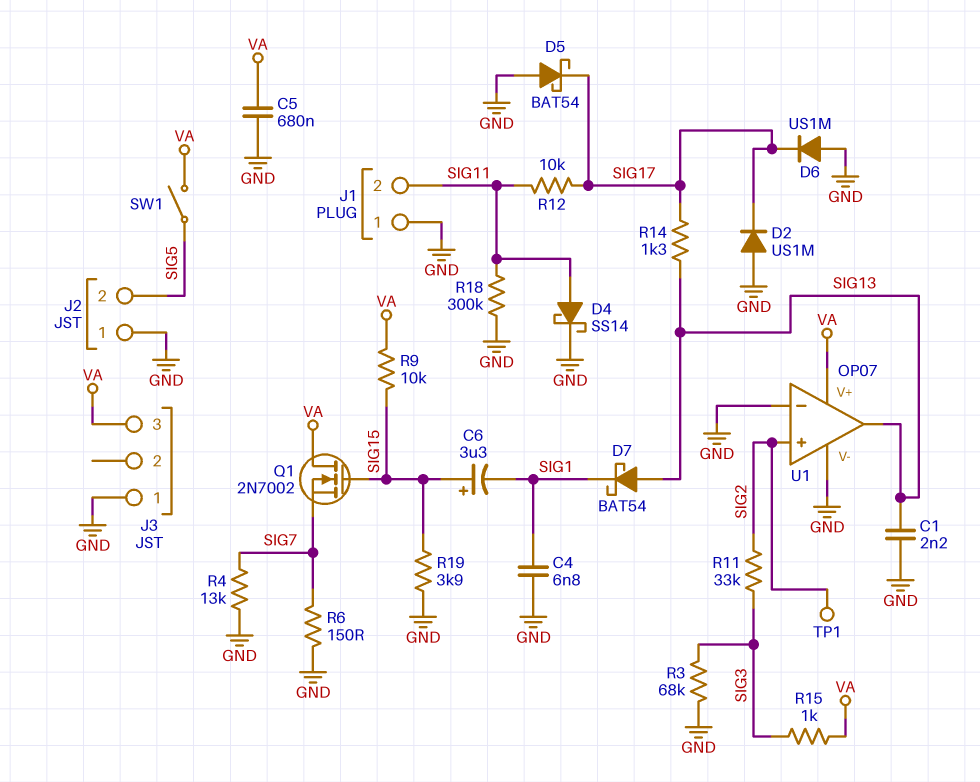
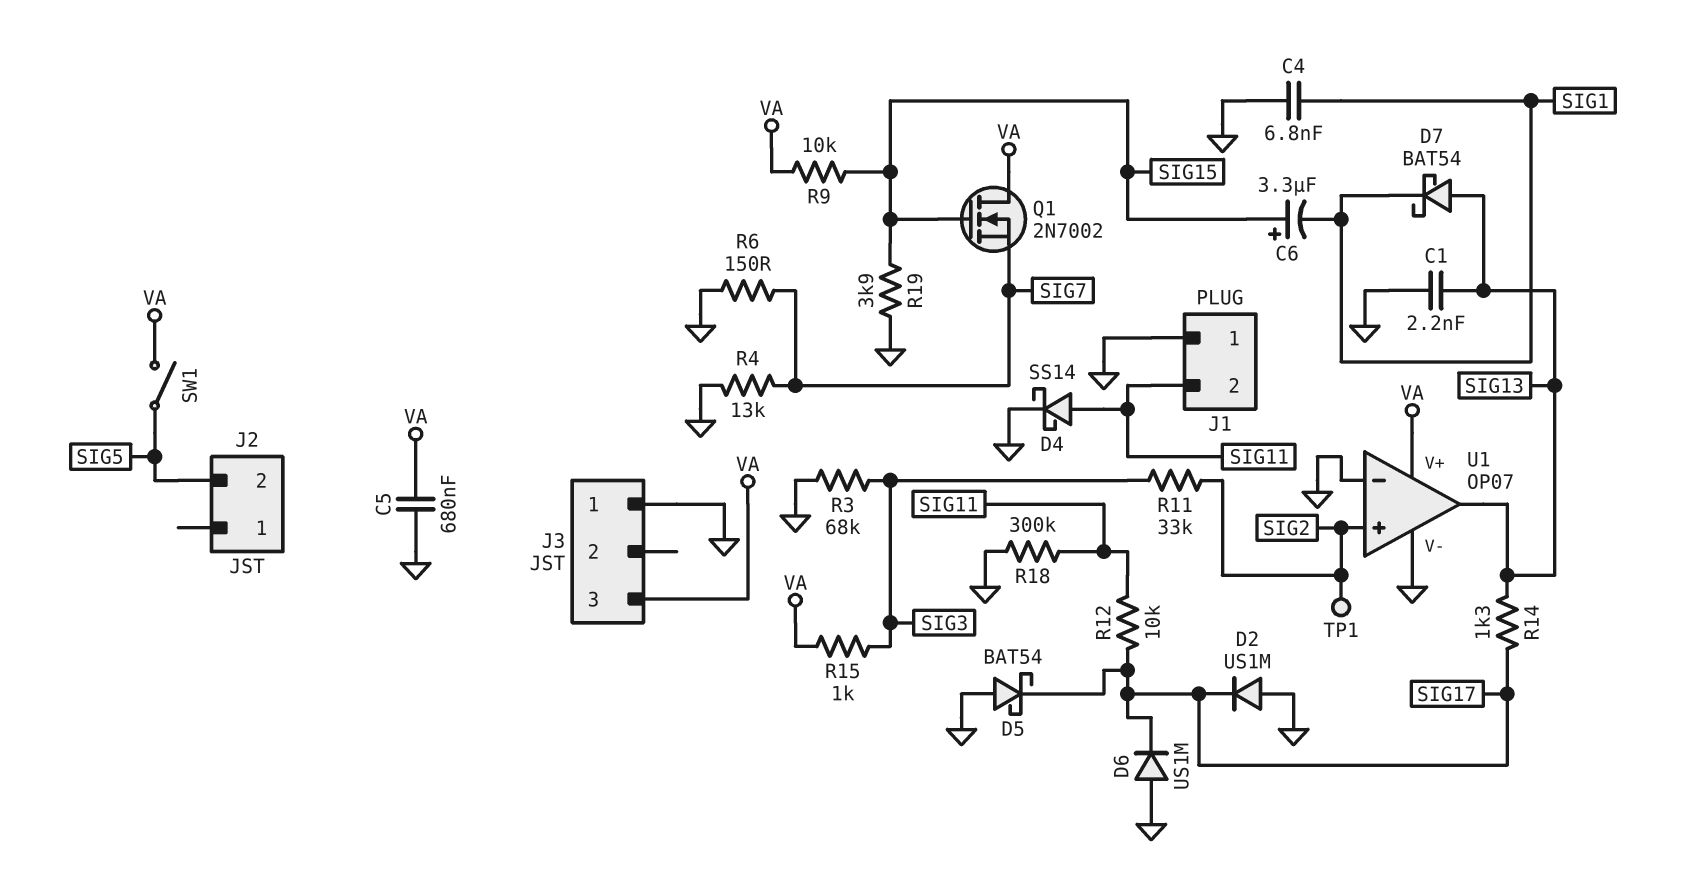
J2 pin 1: GND -> none

